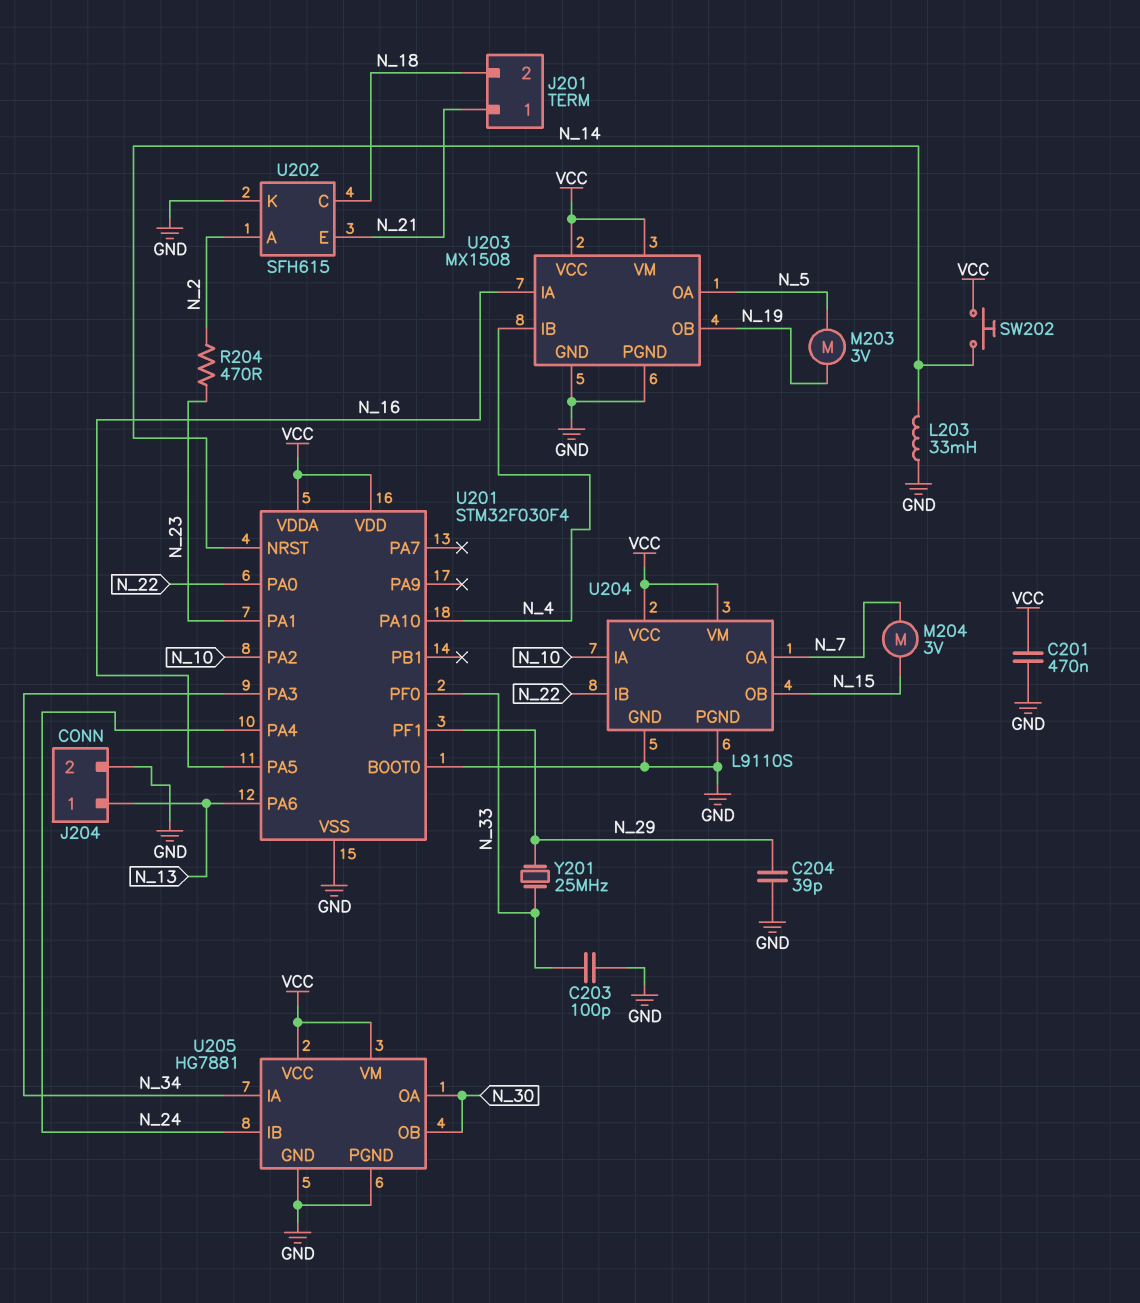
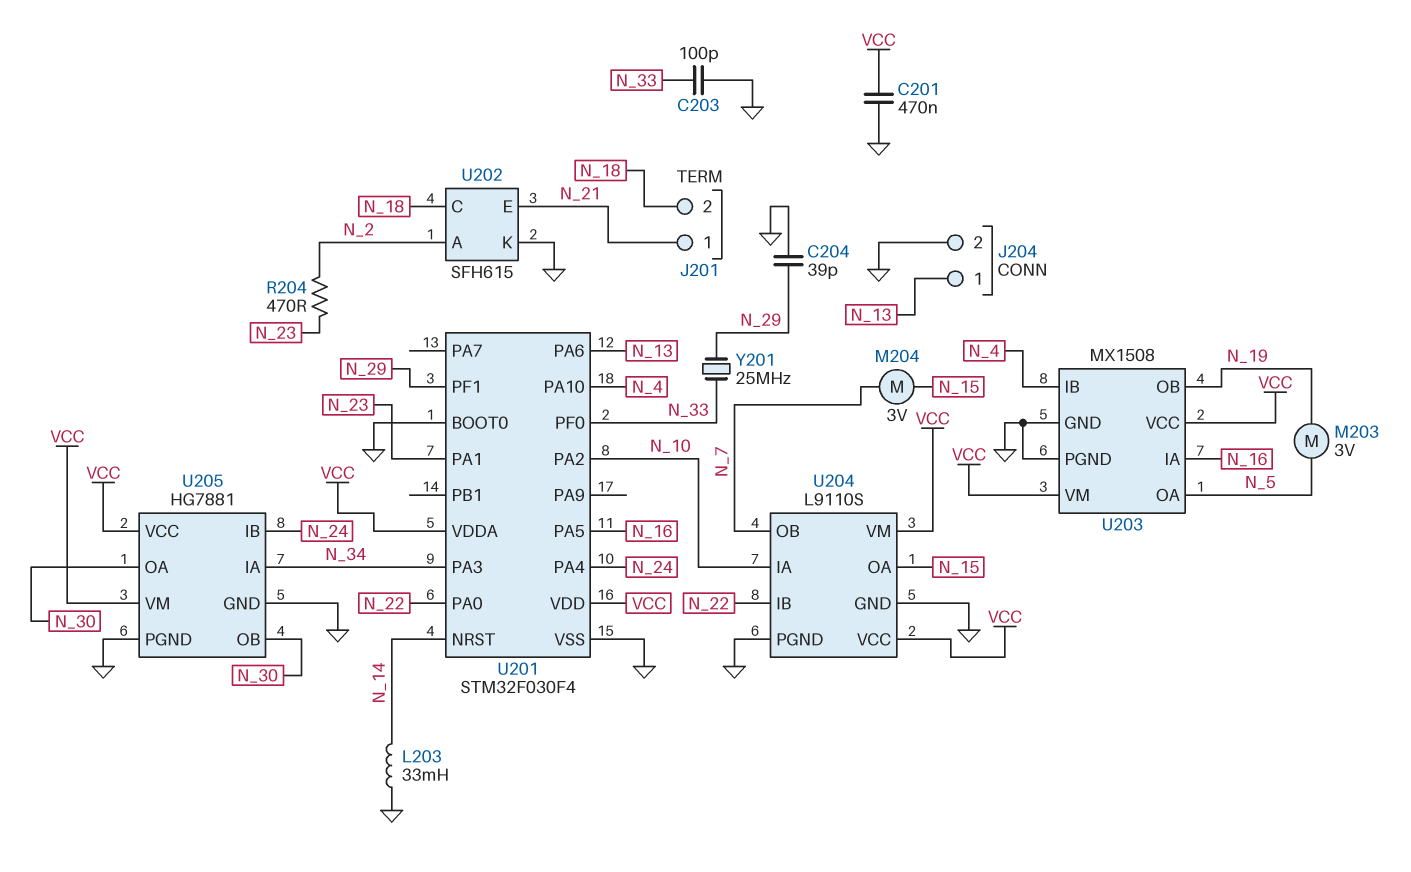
SW202: button (N_14, VCC) -> none
U204 pin OA: N_7 -> N_15
U204 pin OB: N_15 -> N_7

